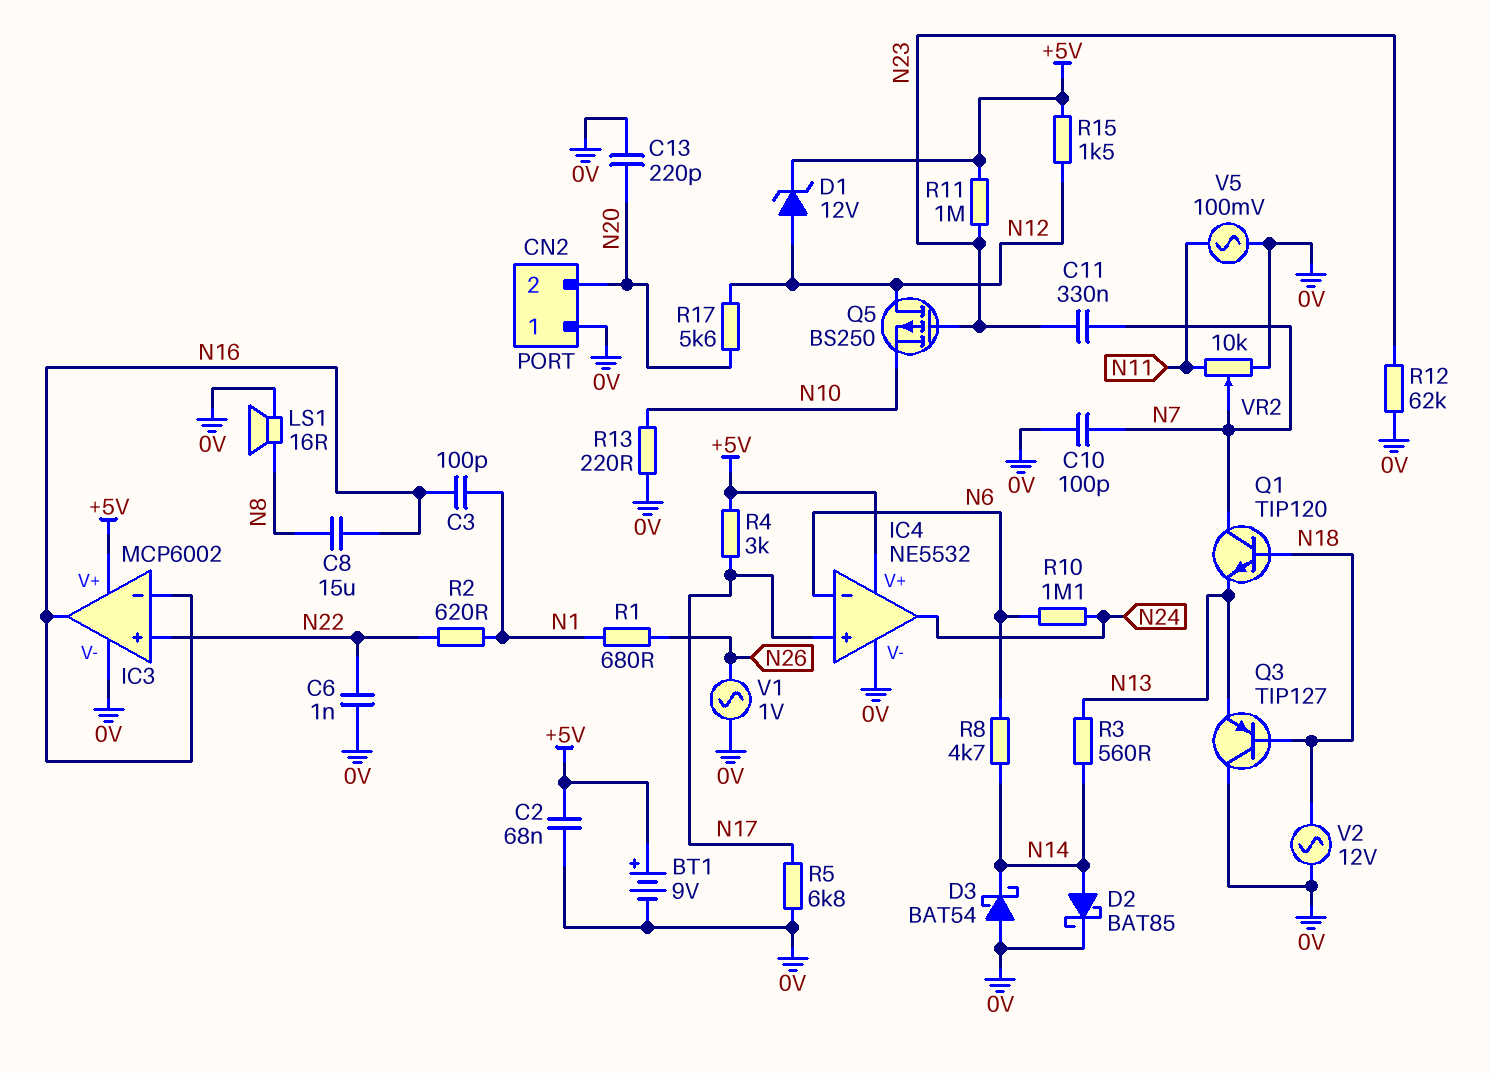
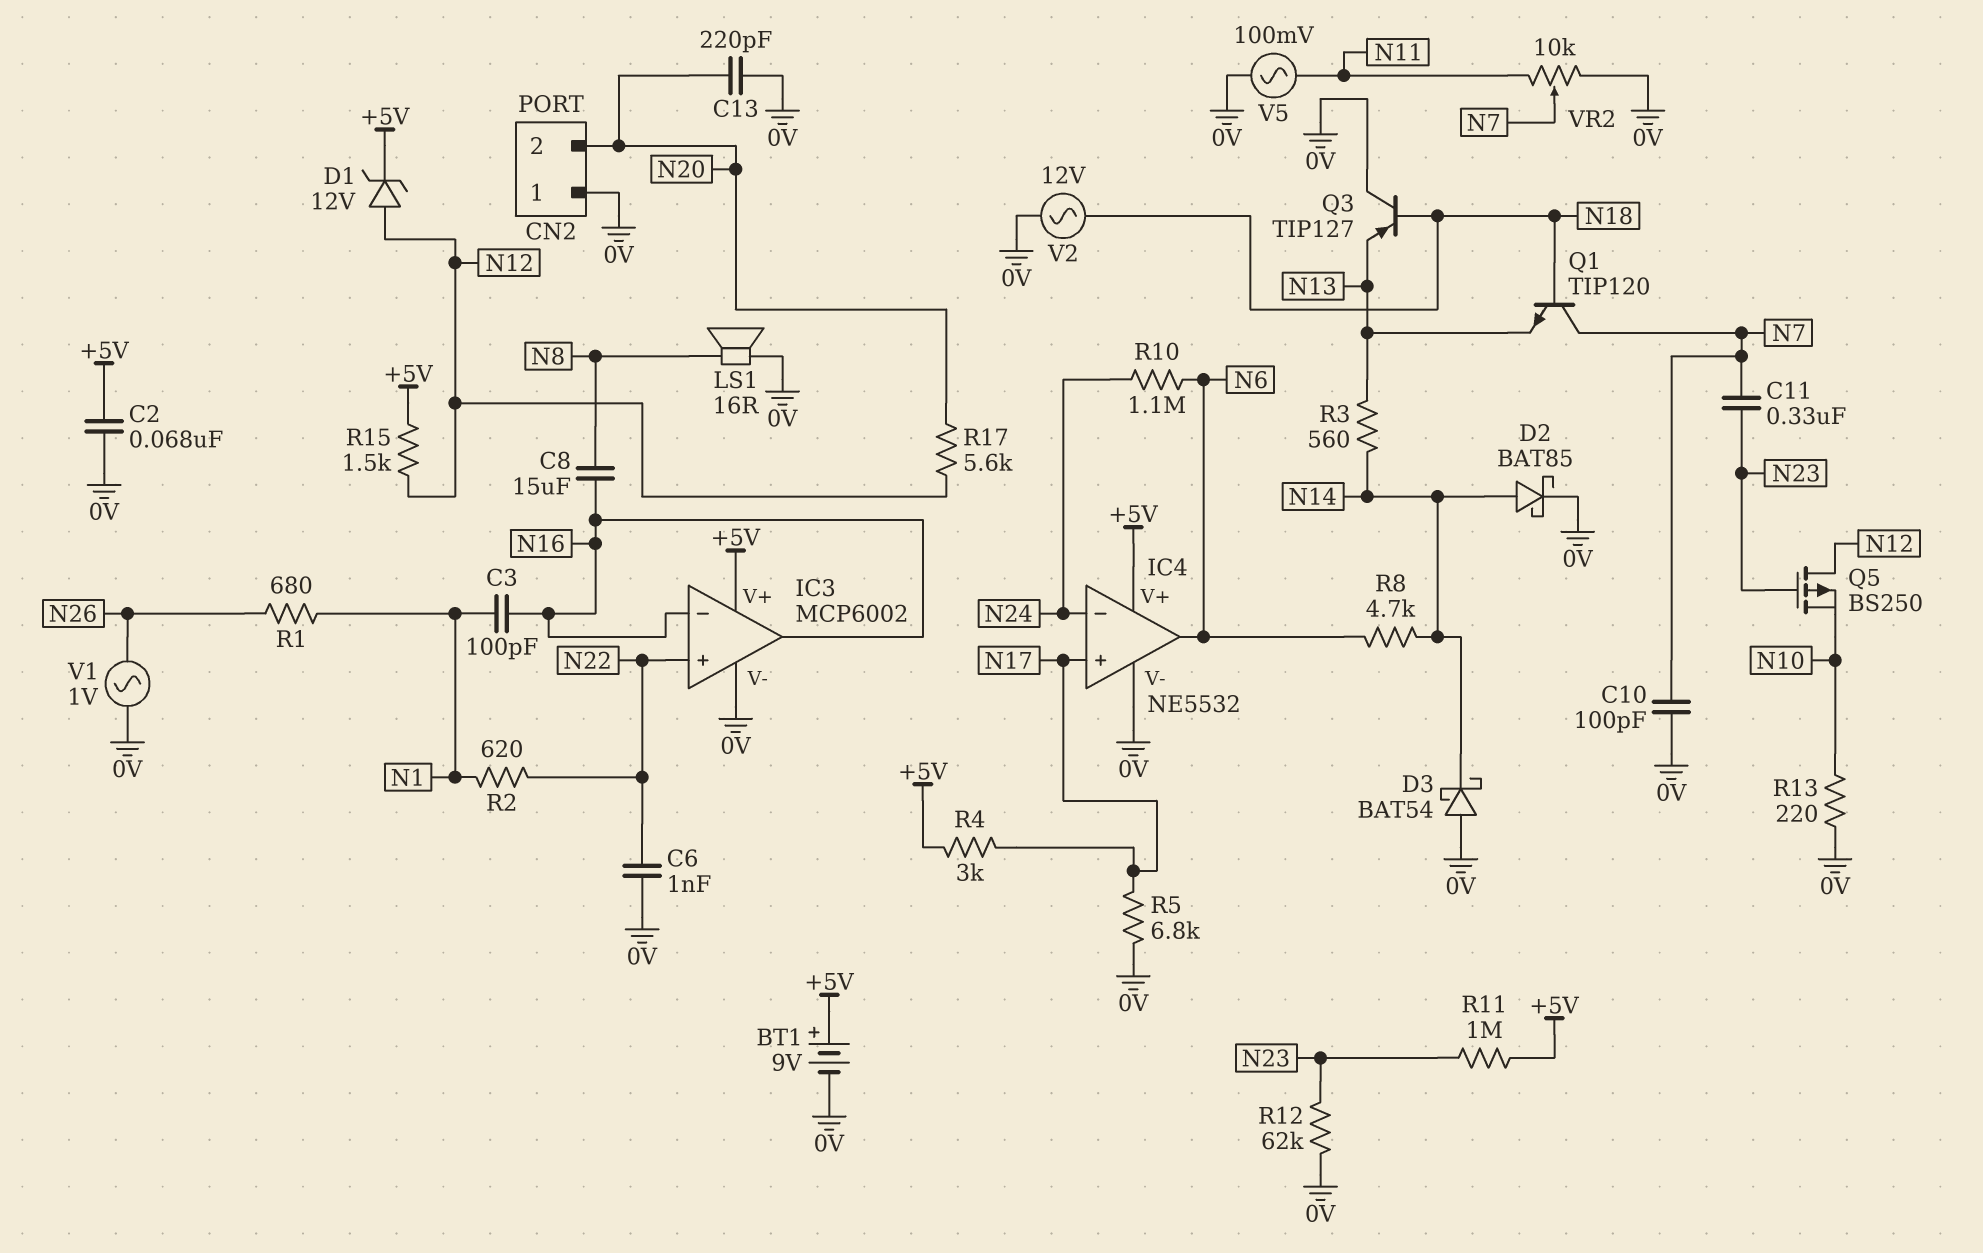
IC4 pin in-: N6 -> N24
IC4 pin out: N24 -> N6

